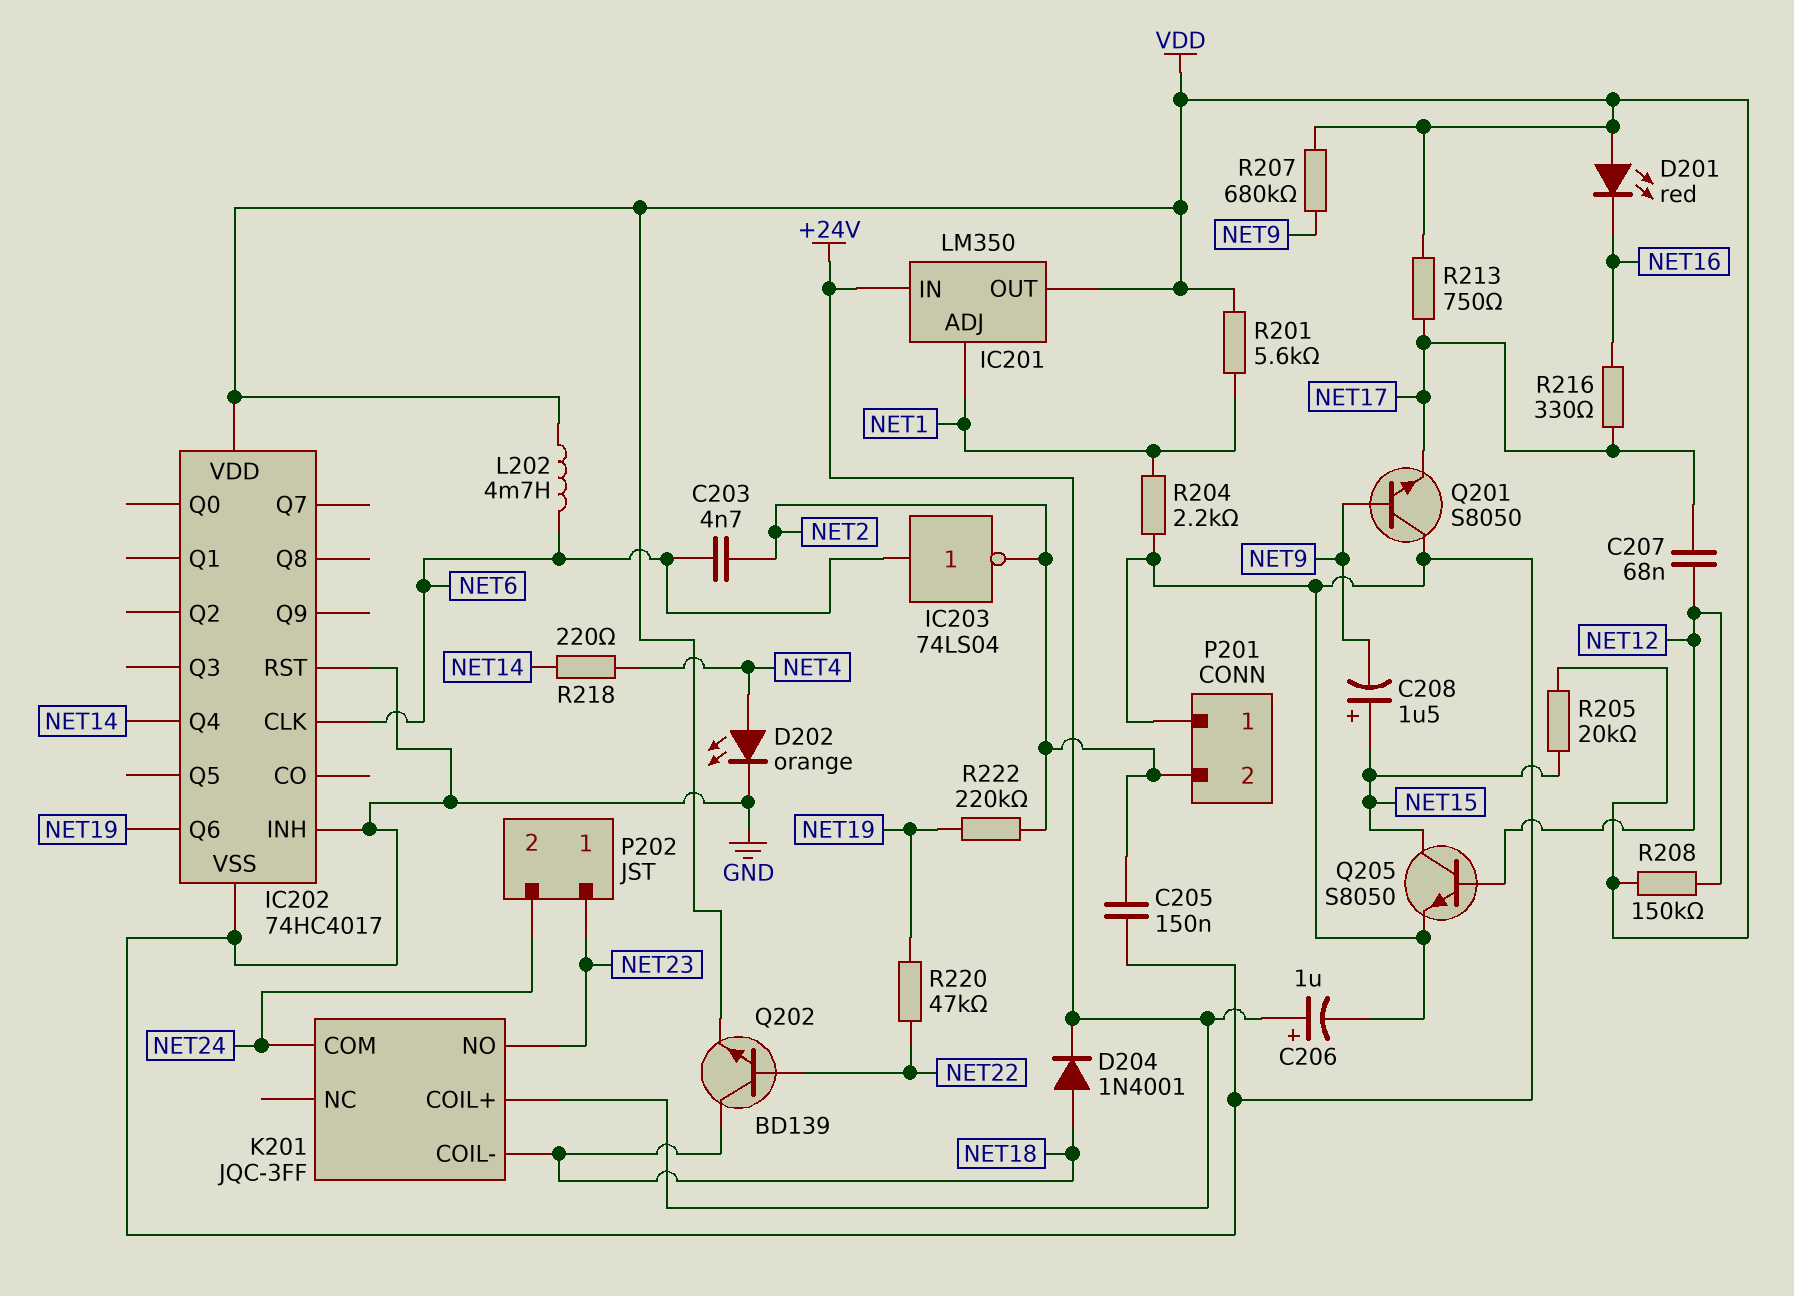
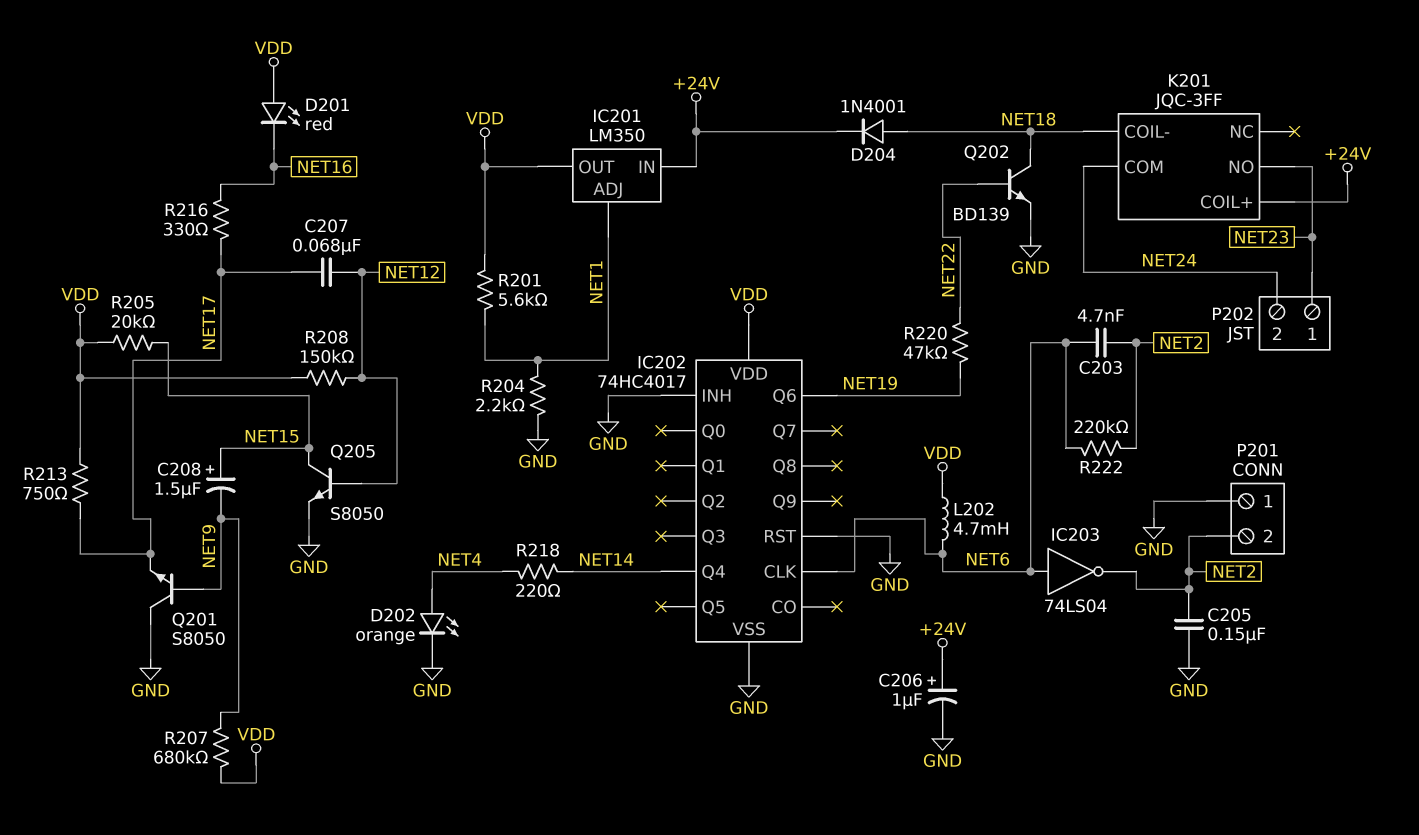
Q202: NPN BD139 (B NET22, C NET18, E VDD) -> NPN BD139 (B NET22, C NET18, E GND)
R222: 220k (NET2, NET19) -> 220k (NET2, NET6)

